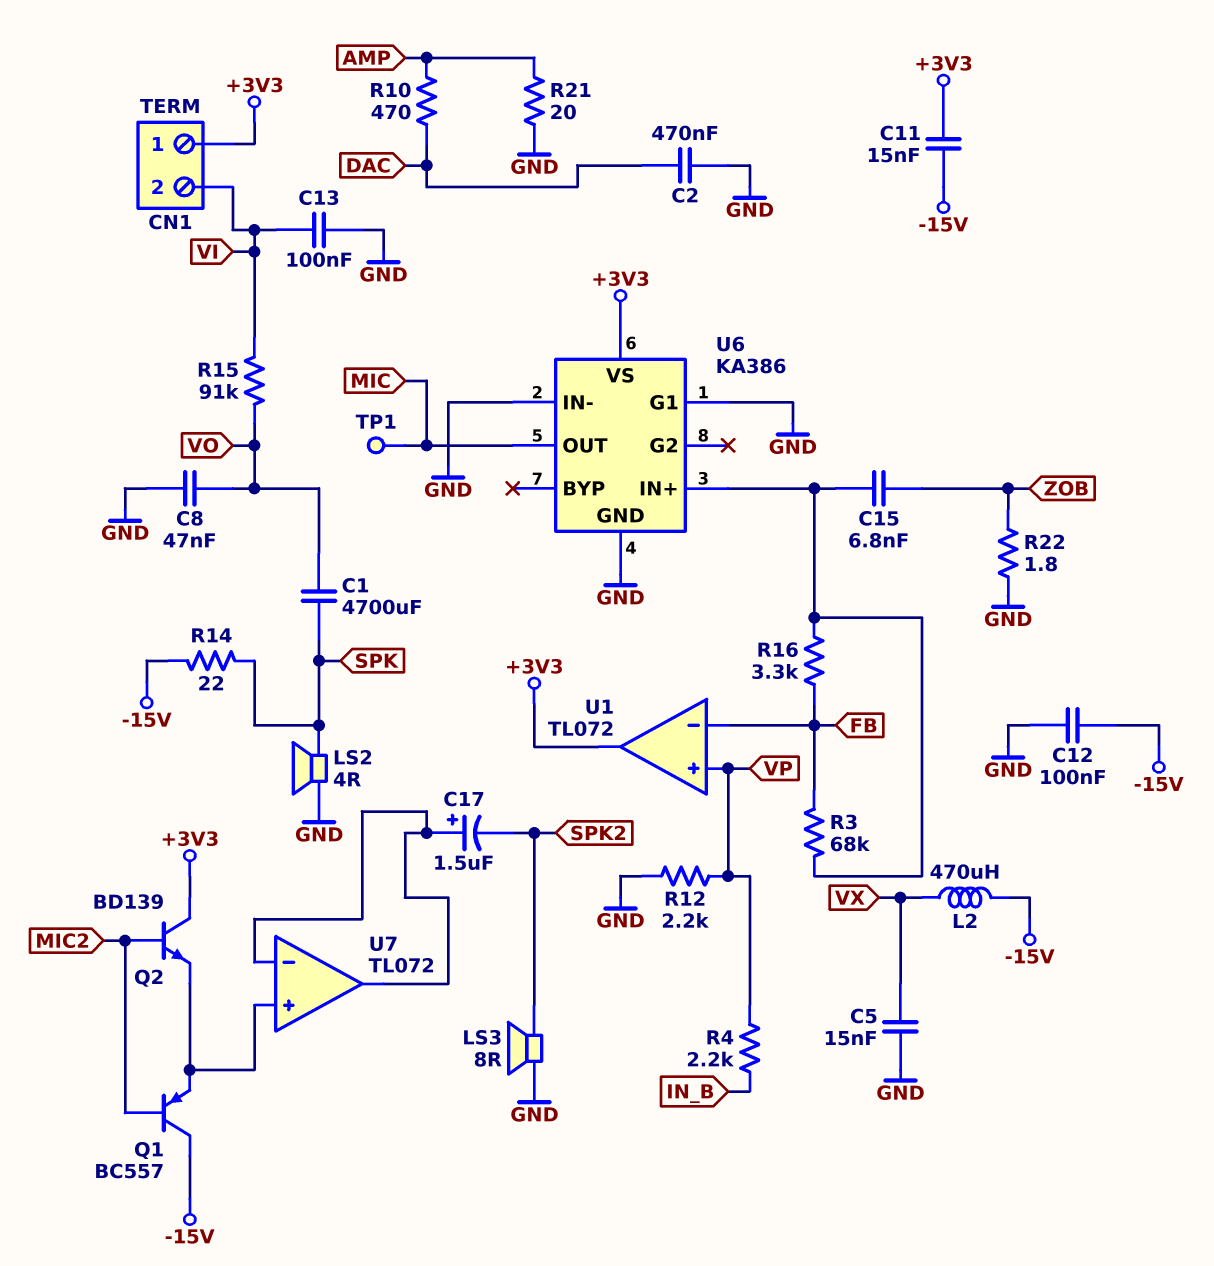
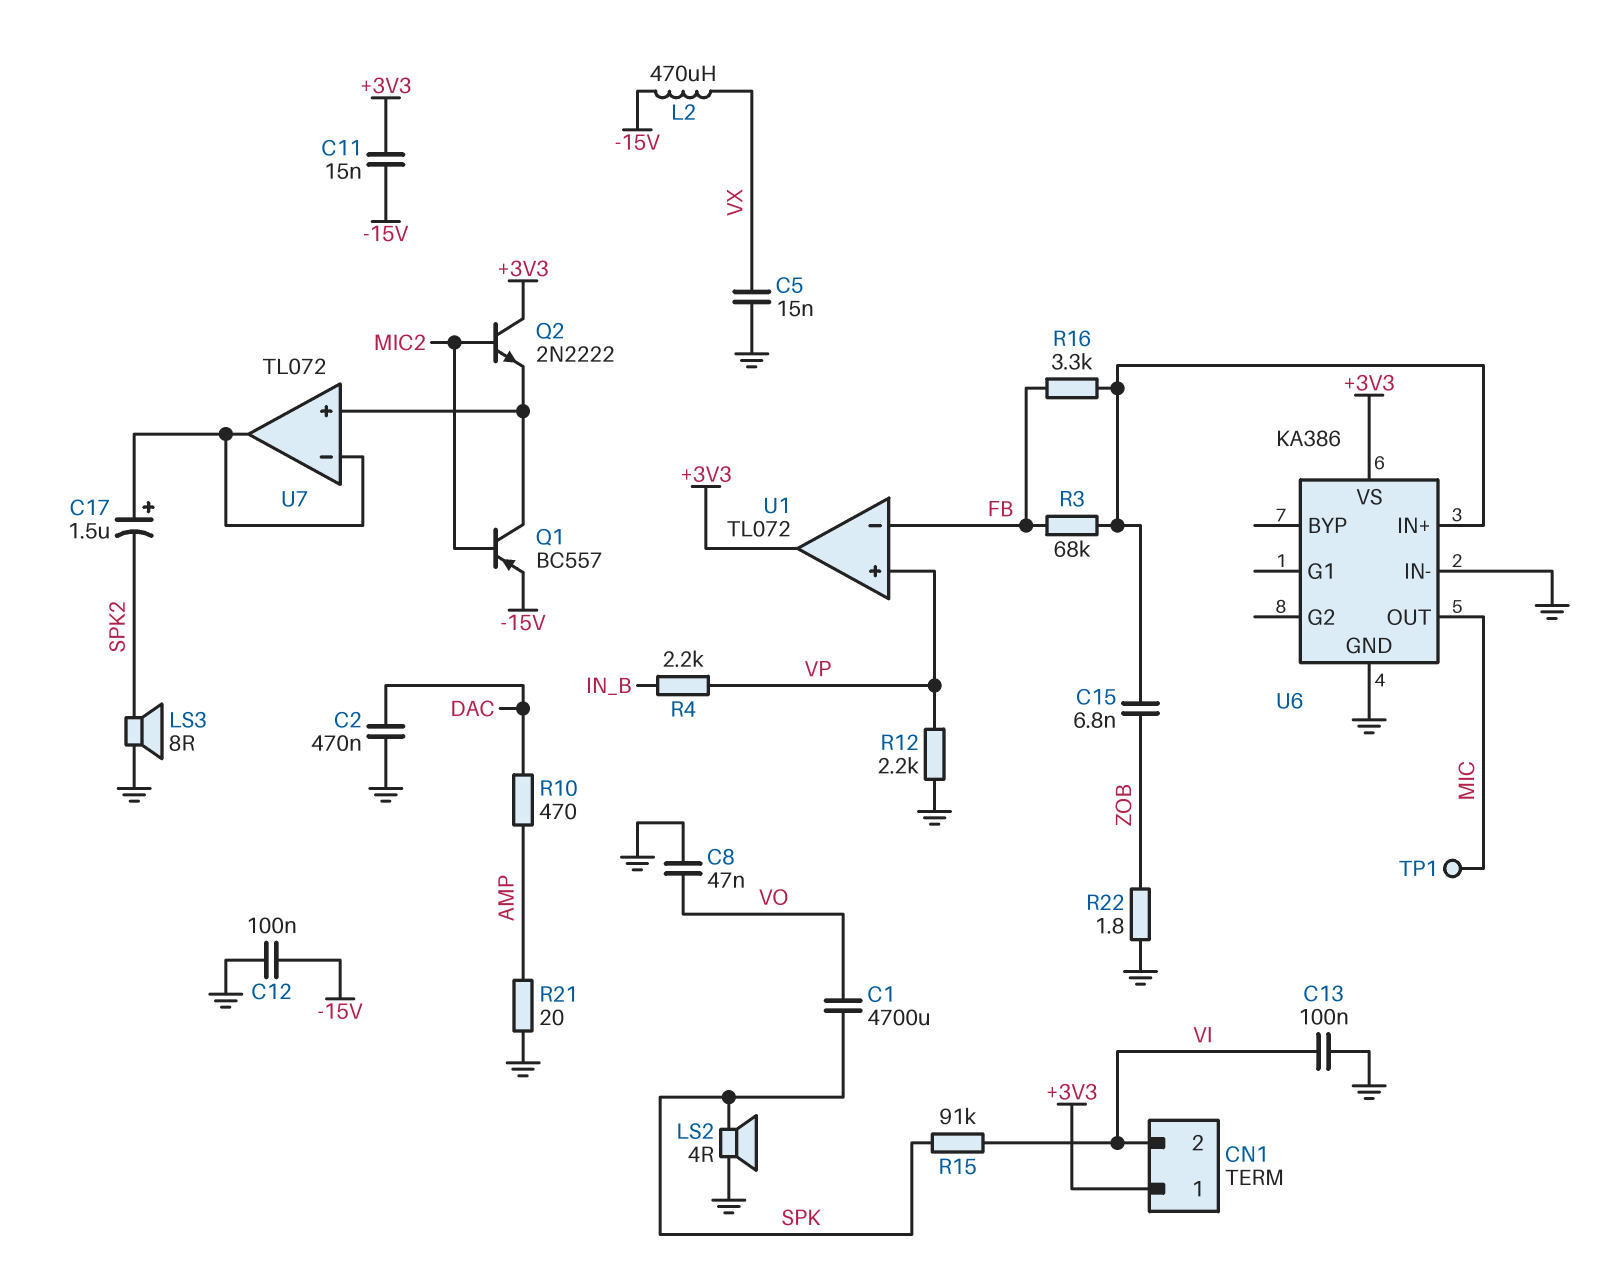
Q1: PNP BC557 (B MIC2, C -15V, E U7/in+) -> PNP BC557 (B MIC2, C U7/in+, E -15V)
Q2: NPN BD139 (B MIC2, C +3V3, E U7/in+) -> NPN 2N2222 (B MIC2, C +3V3, E U7/in+)
R14: 22 (-15V, SPK) -> none
R15: 91k (VI, VO) -> 91k (SPK, VI)
U6 pin G1: GND -> none

